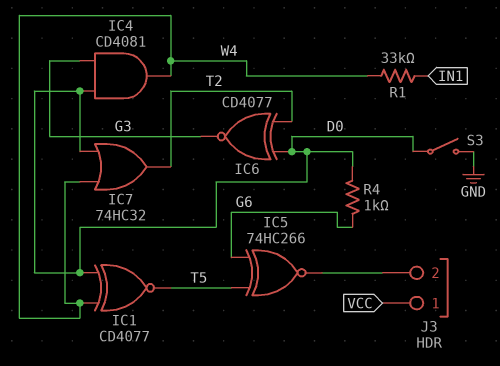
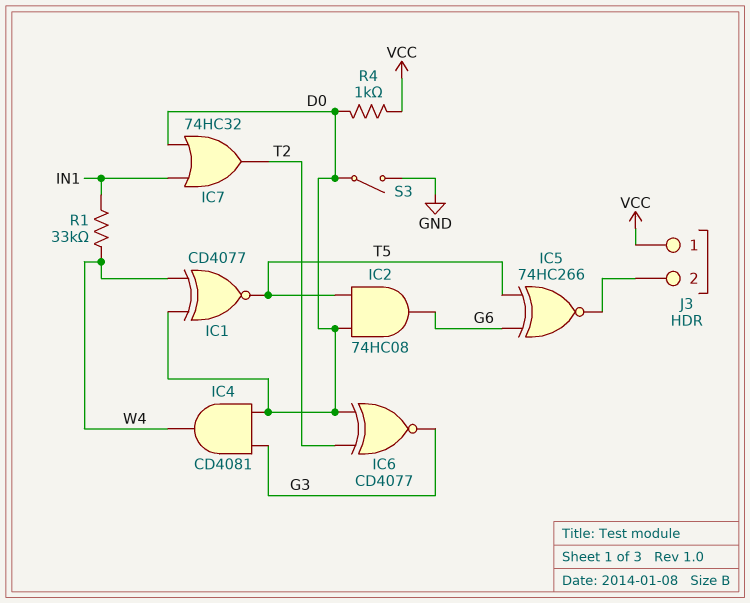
IC2: none -> AND 74HC08 (in D0, in T5, out G6)
IC7: OR 74HC32 (in D0, in W4, out T2) -> OR 74HC32 (in D0, in IN1, out T2)
R4: 1k (D0, G6) -> 1k (D0, VCC)

